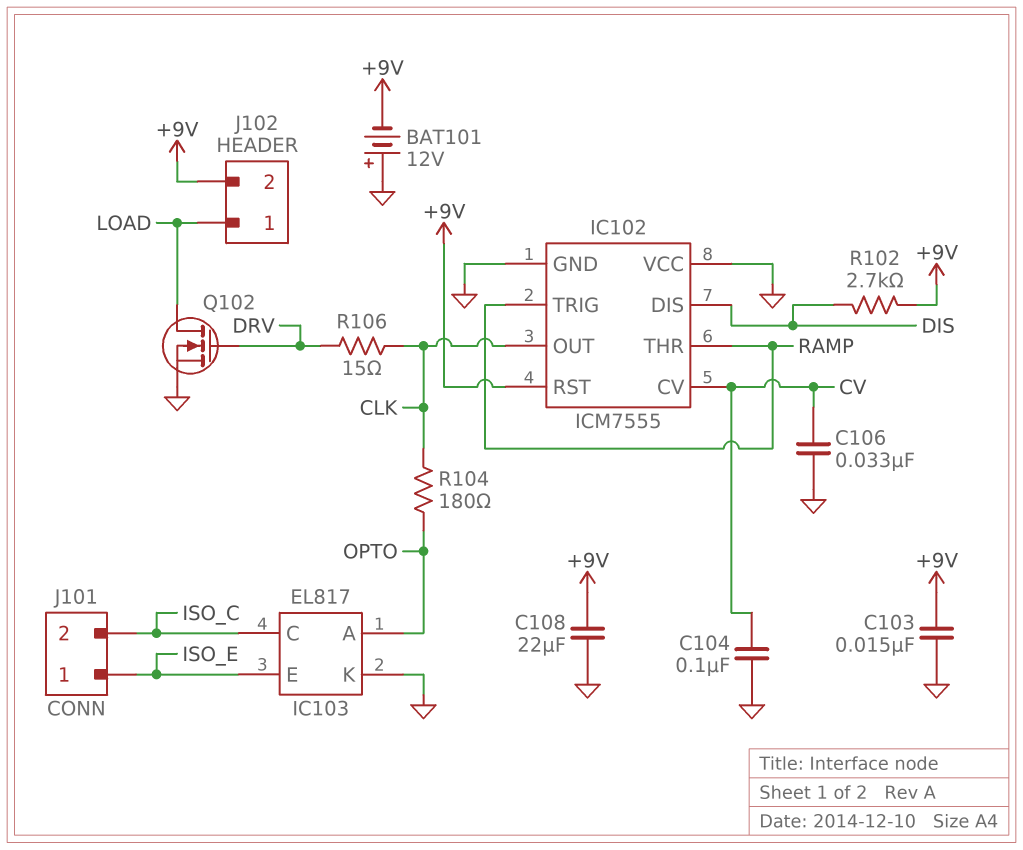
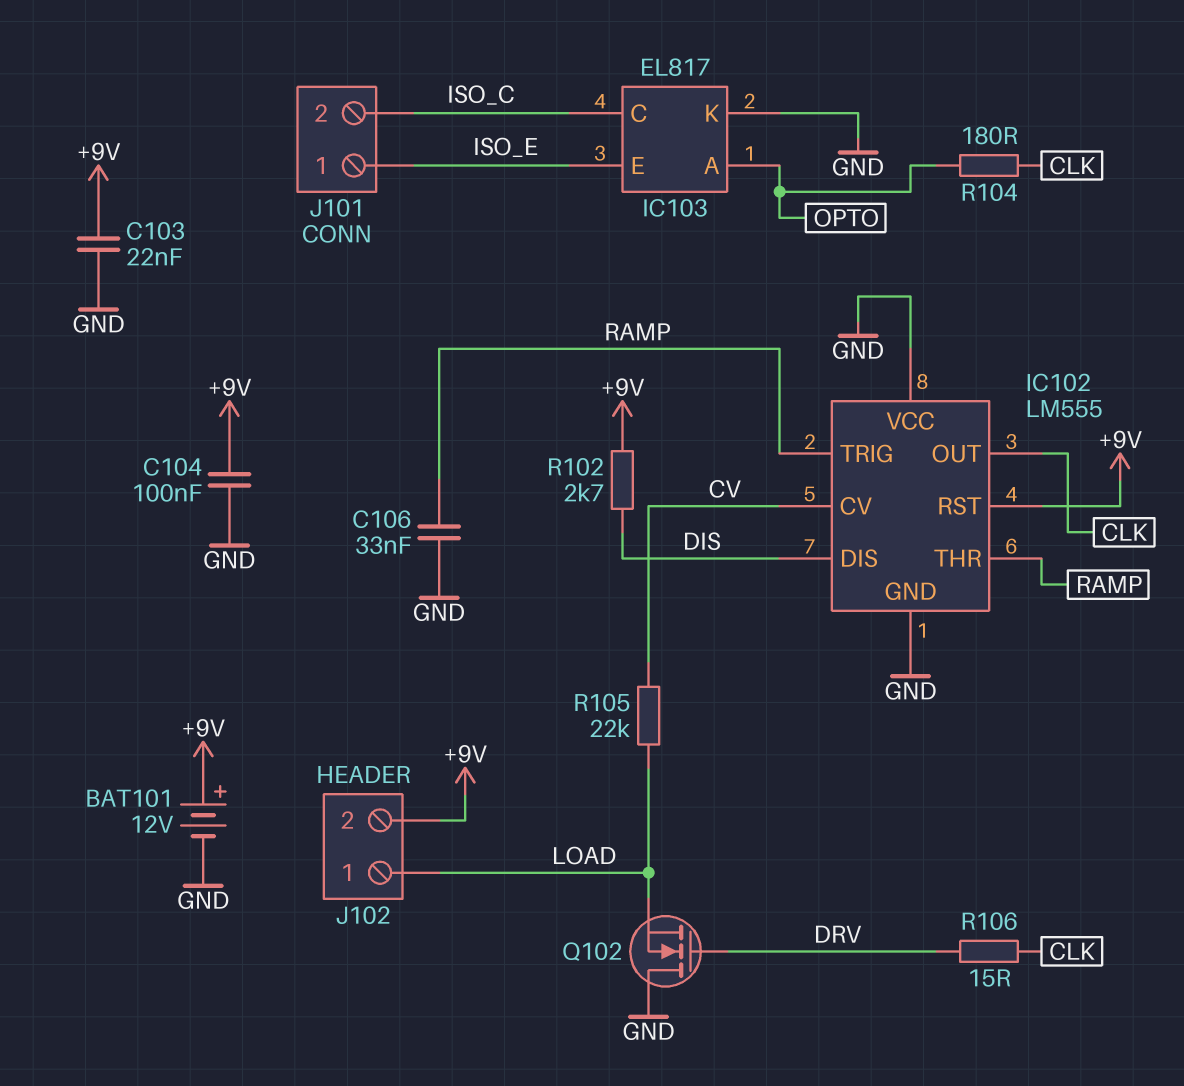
BAT101: 12V (plus GND, minus +9V) -> 12V (plus +9V, minus GND)
C103: 15nF (+9V, GND) -> 22nF (+9V, GND)
C104: 100nF (CV, GND) -> 100nF (+9V, GND)
C106: 33nF (CV, GND) -> 33nF (GND, RAMP)
C108: 22uF (+9V, GND) -> none
IC102: ICM7555 -> LM555
Q102: NMOS (G DRV, D LOAD, S GND) -> NMOS (G DRV, D GND, S LOAD)
R105: none -> 22k (CV, LOAD)

